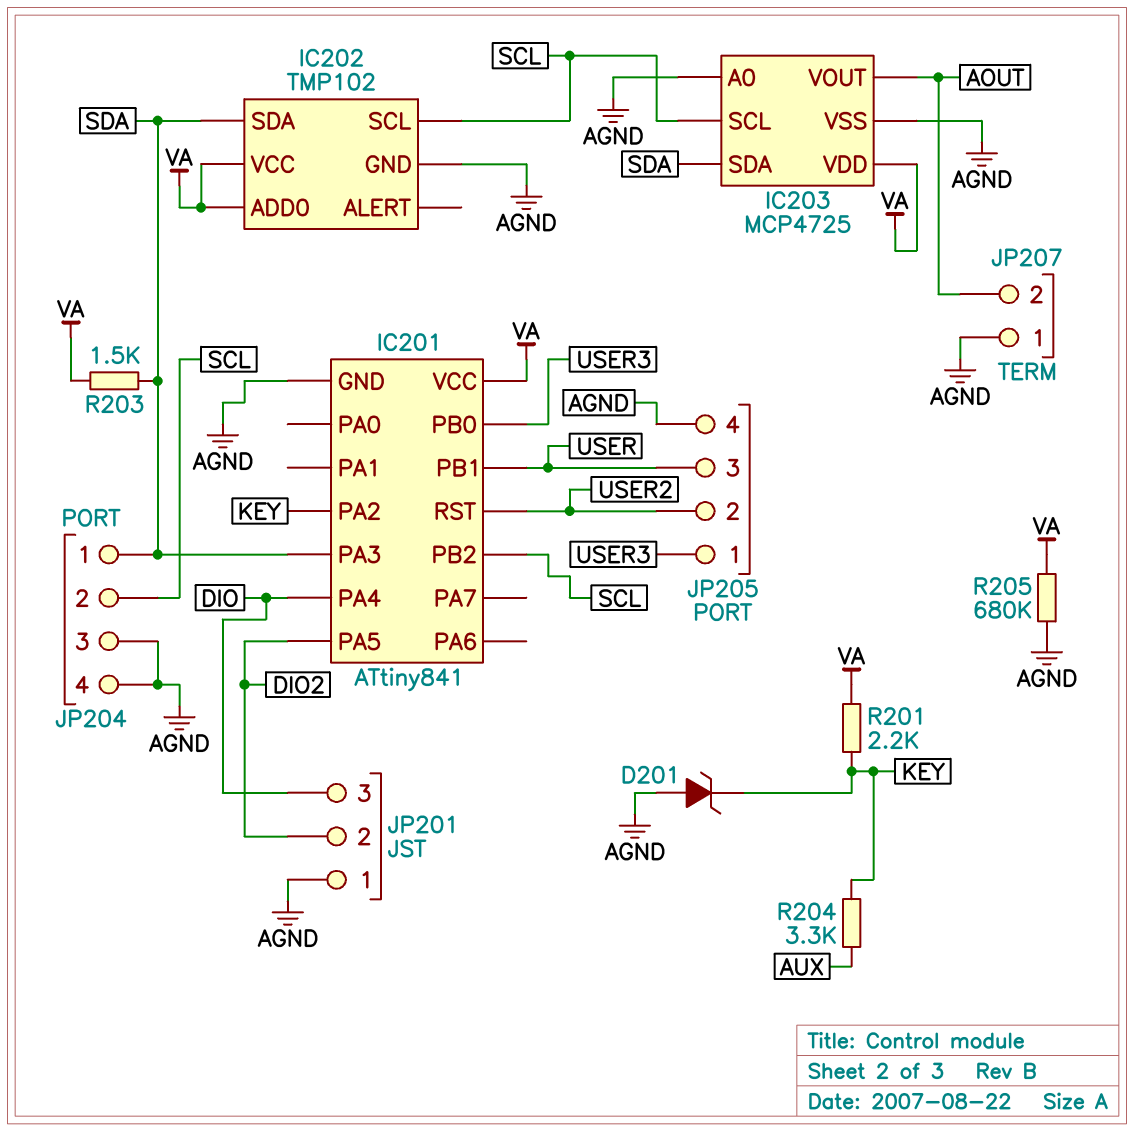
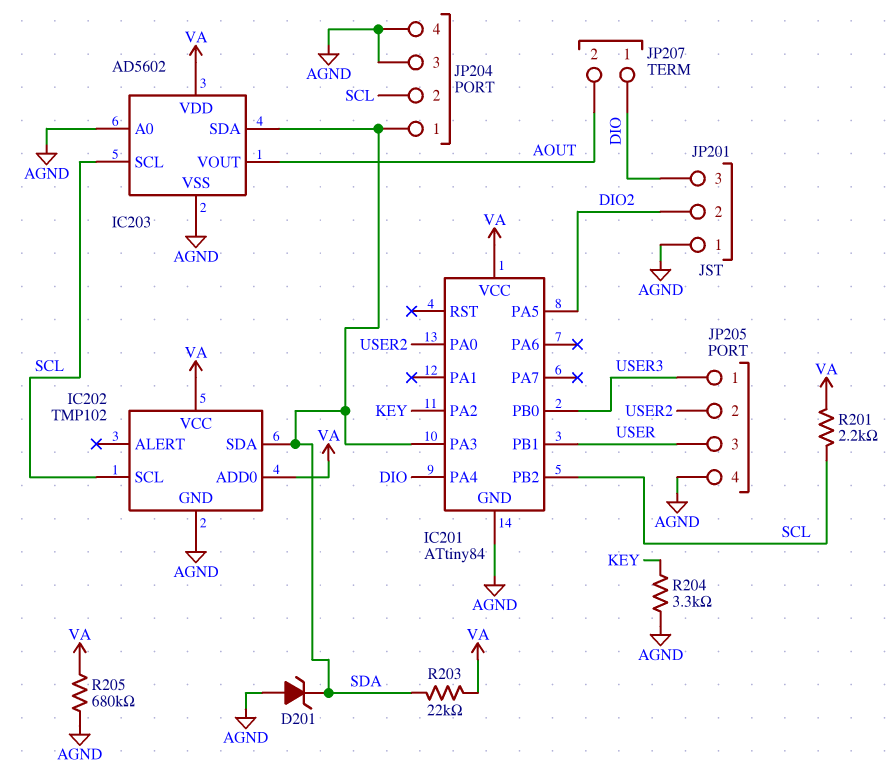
D201: zener (A AGND, K KEY) -> zener (A AGND, K SDA)
IC201: ATtiny841 -> ATtiny84
IC201 pin PA0: none -> USER2
IC201 pin RST: USER2 -> none
IC203: MCP4725 -> AD5602
JP207 pin 1: AGND -> DIO
R201: 2.2k (KEY, VA) -> 2.2k (SCL, VA)
R203: 1.5k (SDA, VA) -> 22k (SDA, VA)
R204: 3.3k (AUX, KEY) -> 3.3k (AGND, KEY)

